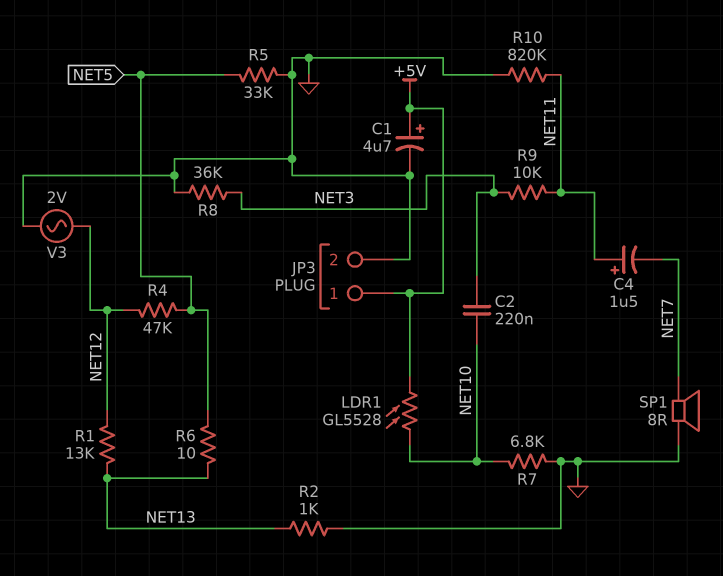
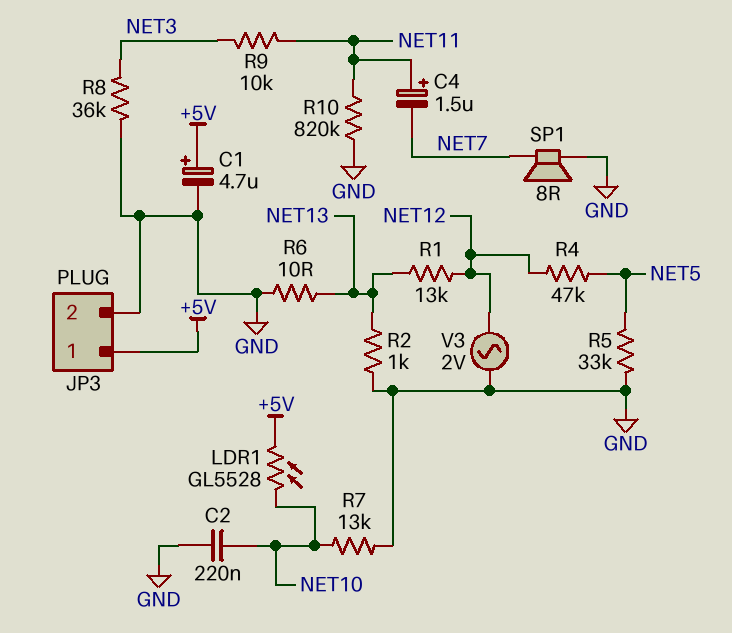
C2: 220nF (NET3, NET10) -> 220nF (GND, NET10)
R6: 10 (NET5, NET13) -> 10 (GND, NET13)
R7: 6.8k (GND, NET10) -> 13k (GND, NET10)

